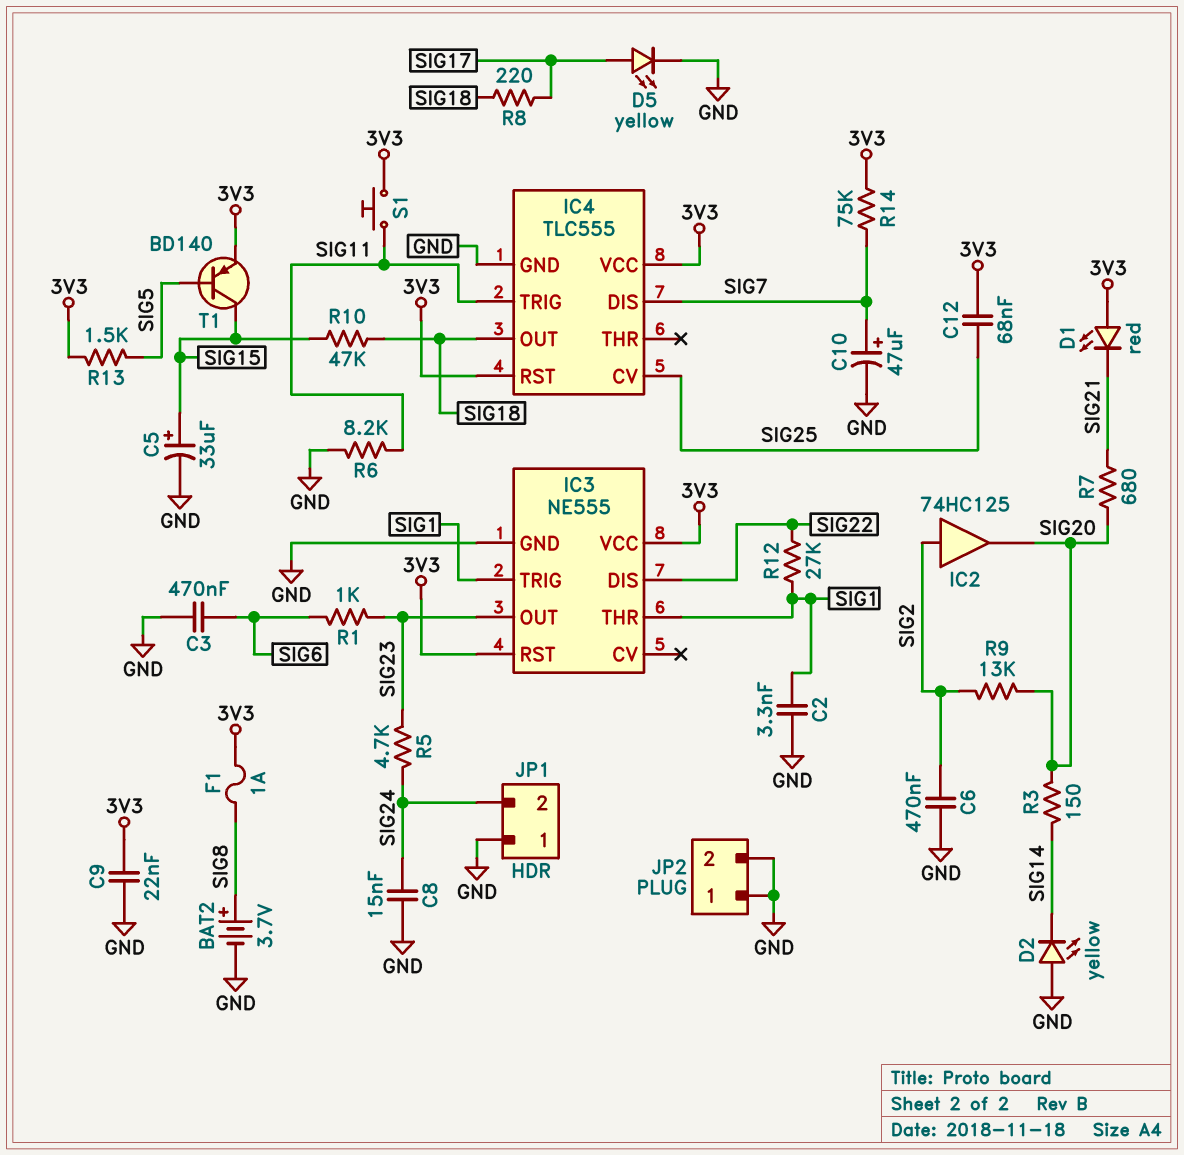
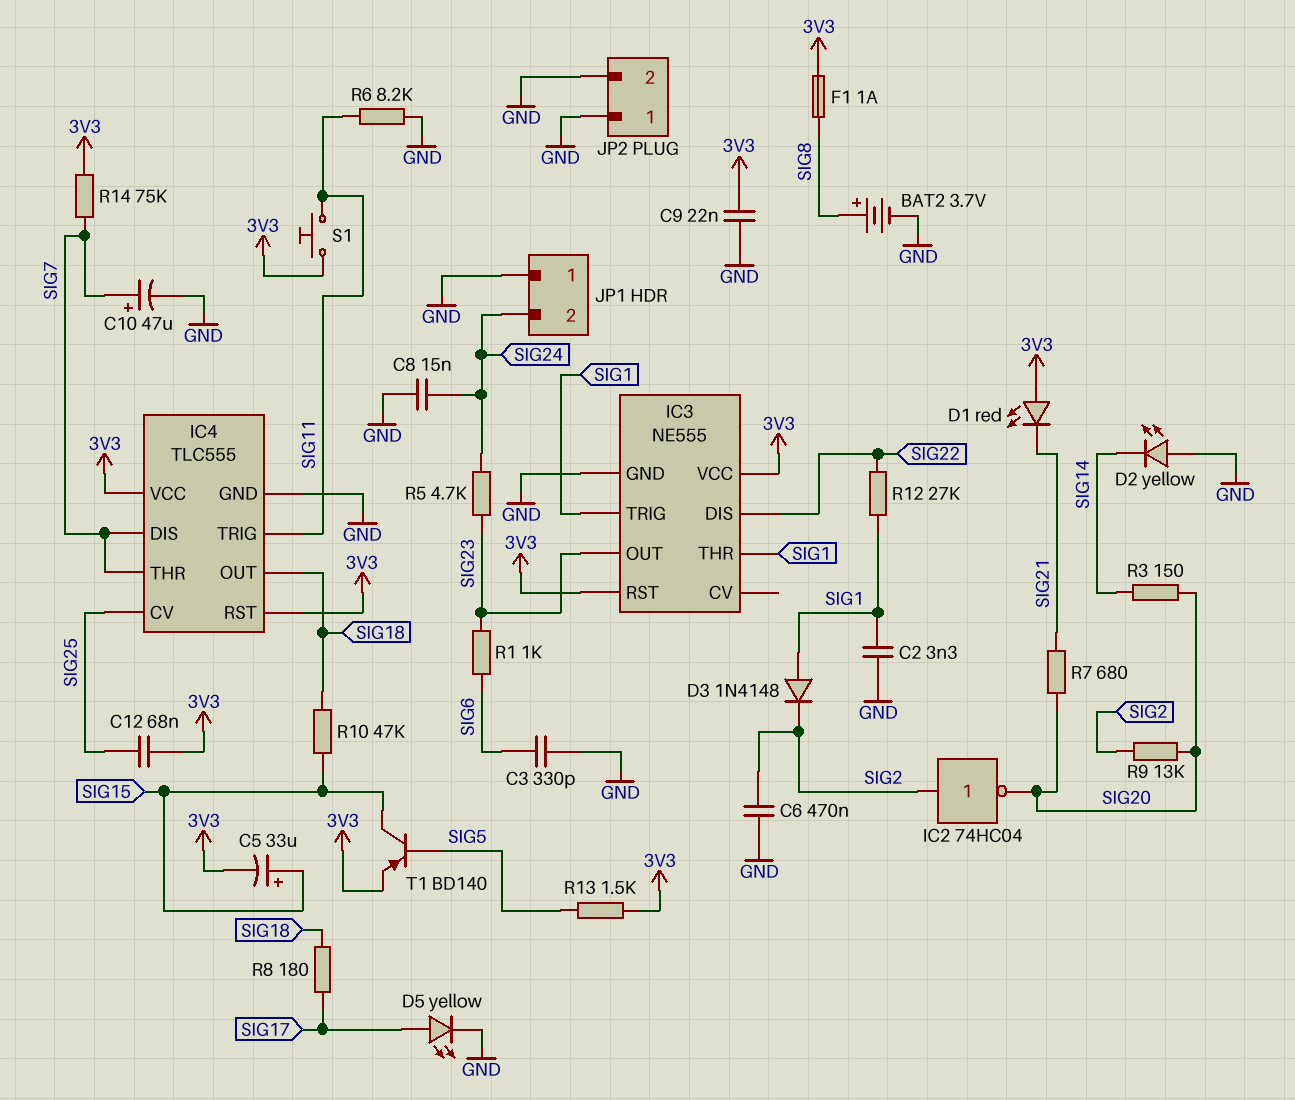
C3: 470nF (GND, SIG6) -> 330pF (GND, SIG6)
C5: 33uF (plus SIG15, minus GND) -> 33uF (plus SIG15, minus 3V3)
D3: none -> diode 1N4148 (A SIG1, K SIG2)
IC2: buffer 74HC125 (in SIG2, out SIG20) -> NOT 74HC04 (in SIG2, out SIG20)
IC4 pin THR: none -> SIG7
R8: 220 (SIG17, SIG18) -> 180 (SIG17, SIG18)

